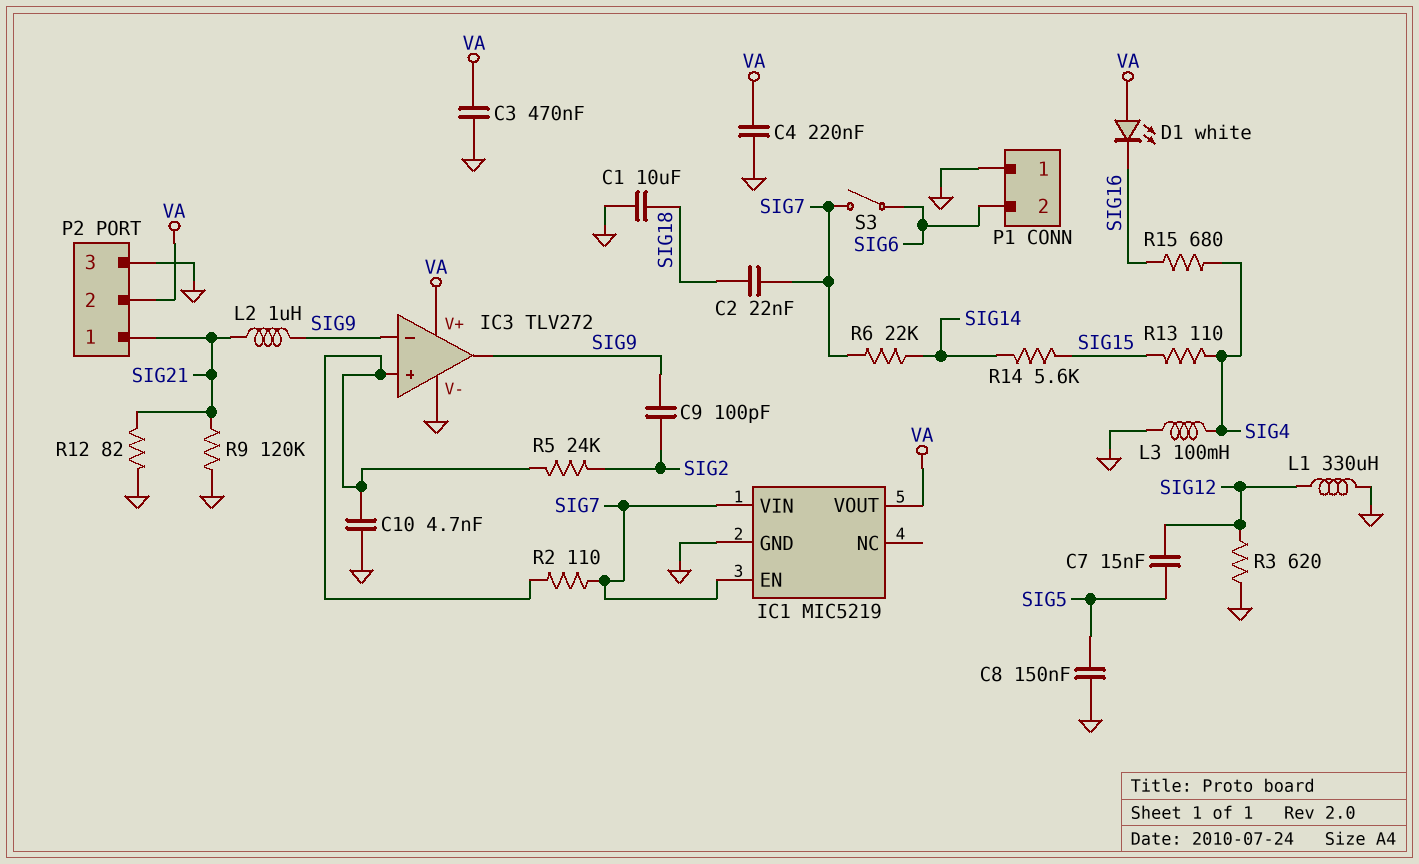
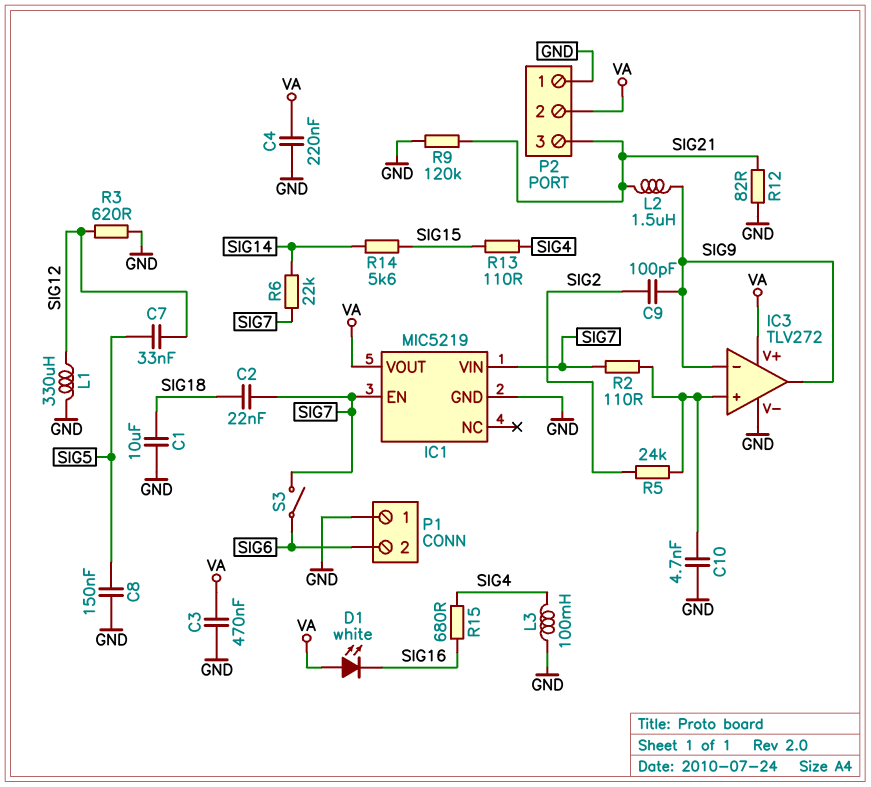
C7: 15nF (SIG5, SIG12) -> 33nF (SIG5, SIG12)
L2: 1uH (SIG9, SIG21) -> 1.5uH (SIG9, SIG21)
P2 pin 1: SIG21 -> GND
P2 pin 3: GND -> SIG21

